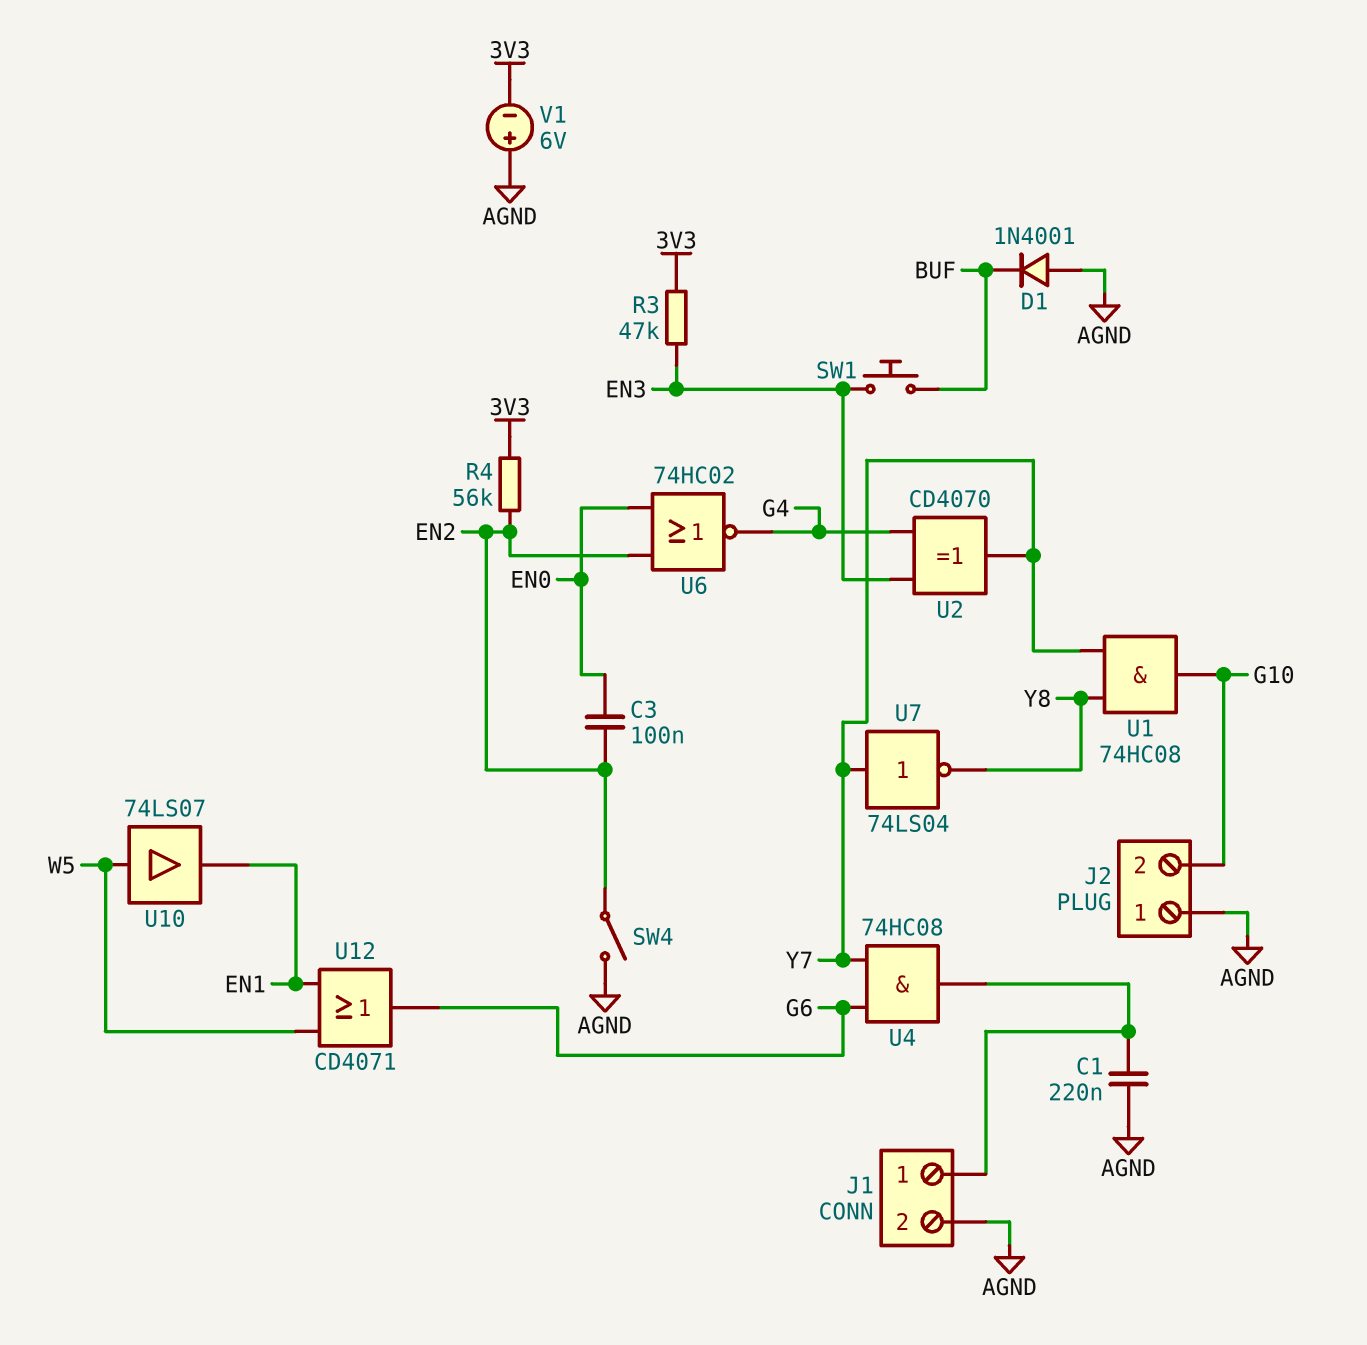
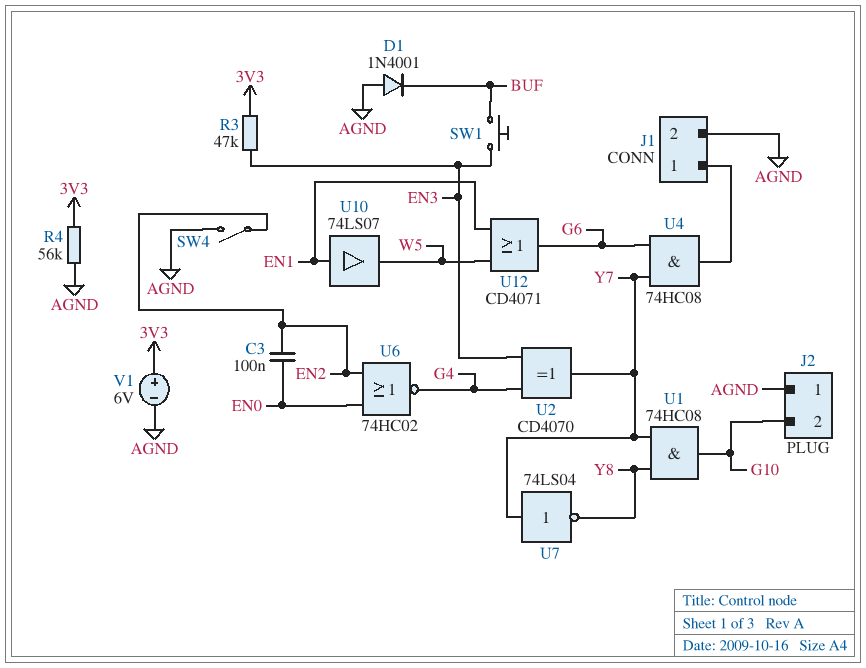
C1: 220nF (AGND, J1/1) -> none
R4: 56k (3V3, EN2) -> 56k (3V3, AGND)
U10: buffer 74LS07 (in W5, out EN1) -> buffer 74LS07 (in EN1, out W5)
V1: 6V (plus AGND, minus 3V3) -> 6V (plus 3V3, minus AGND)

